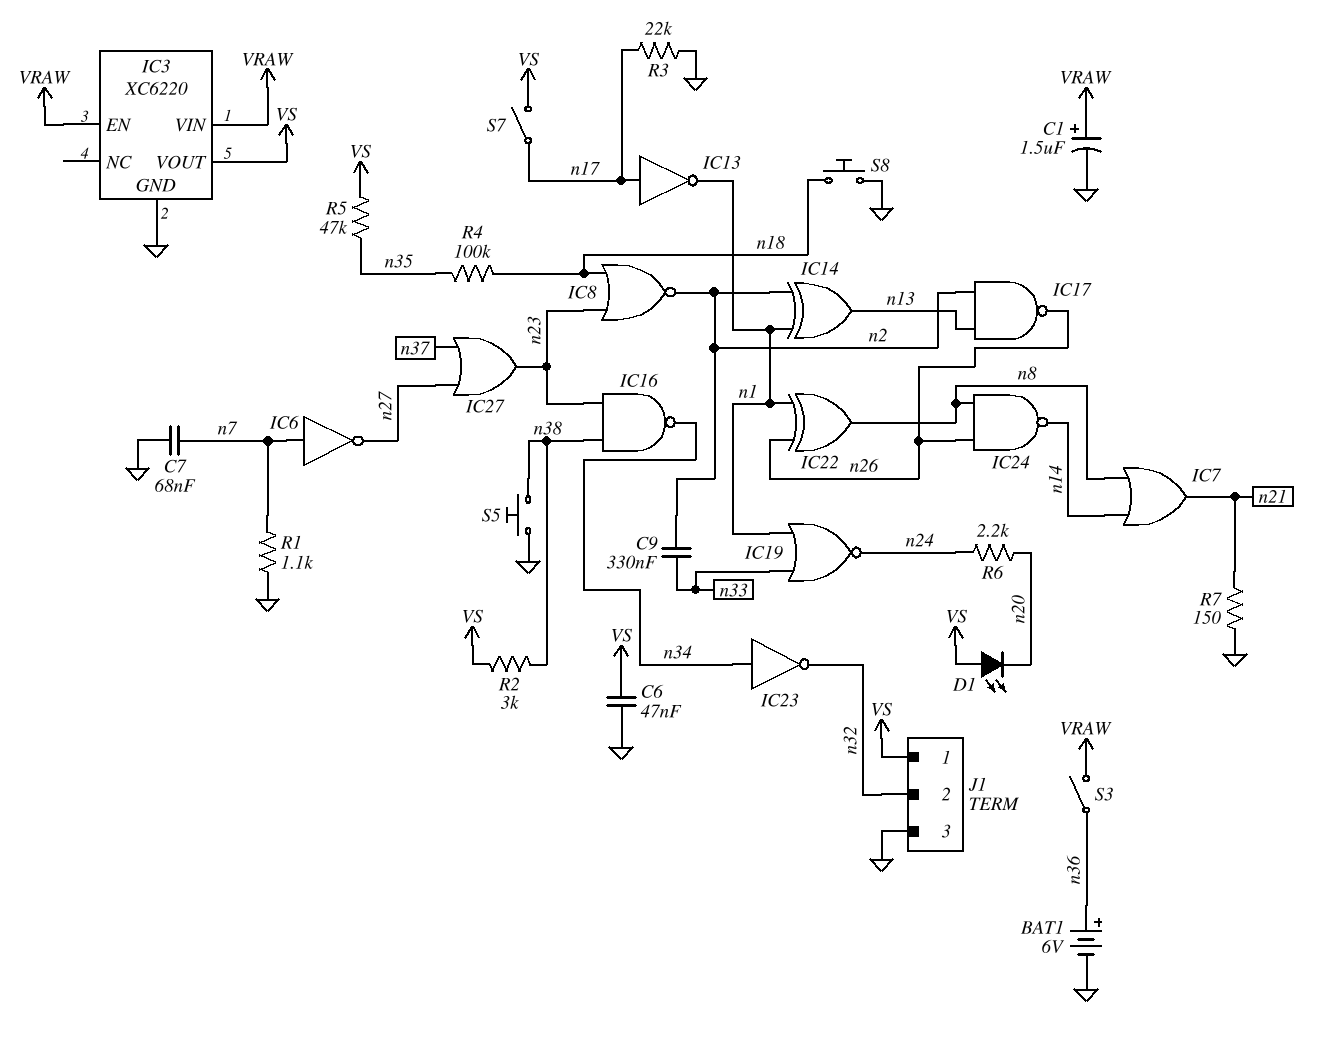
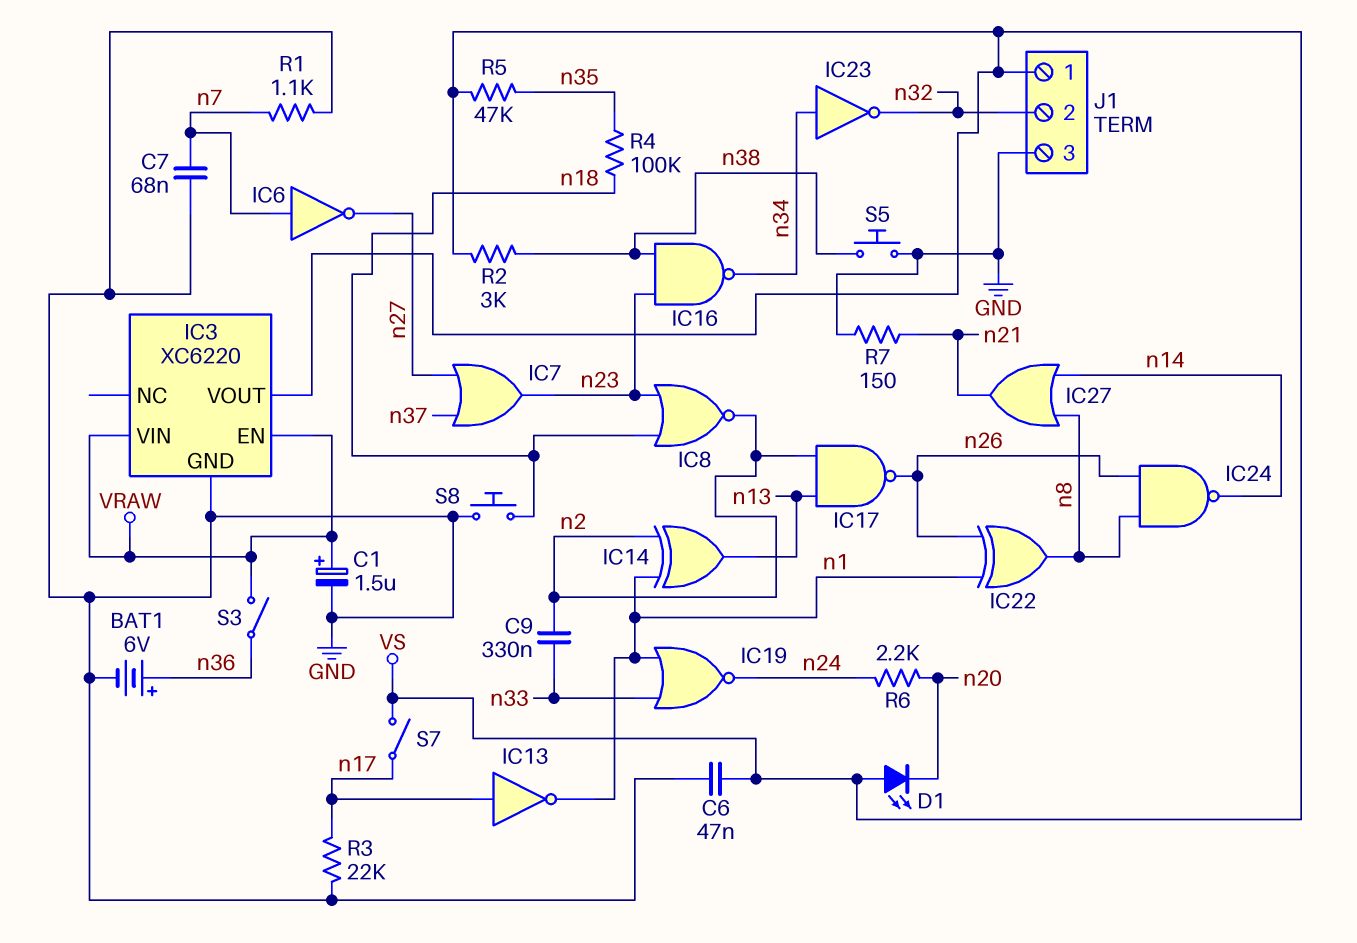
IC7: OR (in n8, in n14, out n21) -> OR (in n27, in n37, out n23)
IC27: OR (in n27, in n37, out n23) -> OR (in n8, in n14, out n21)

